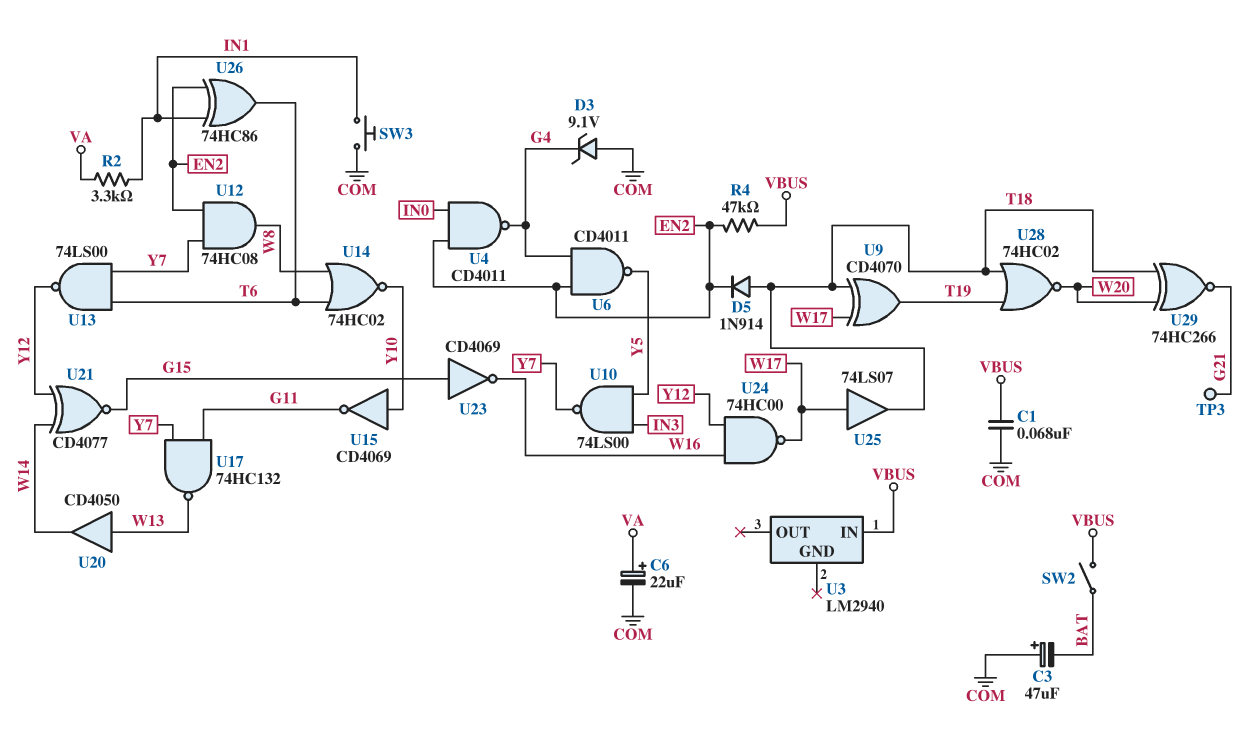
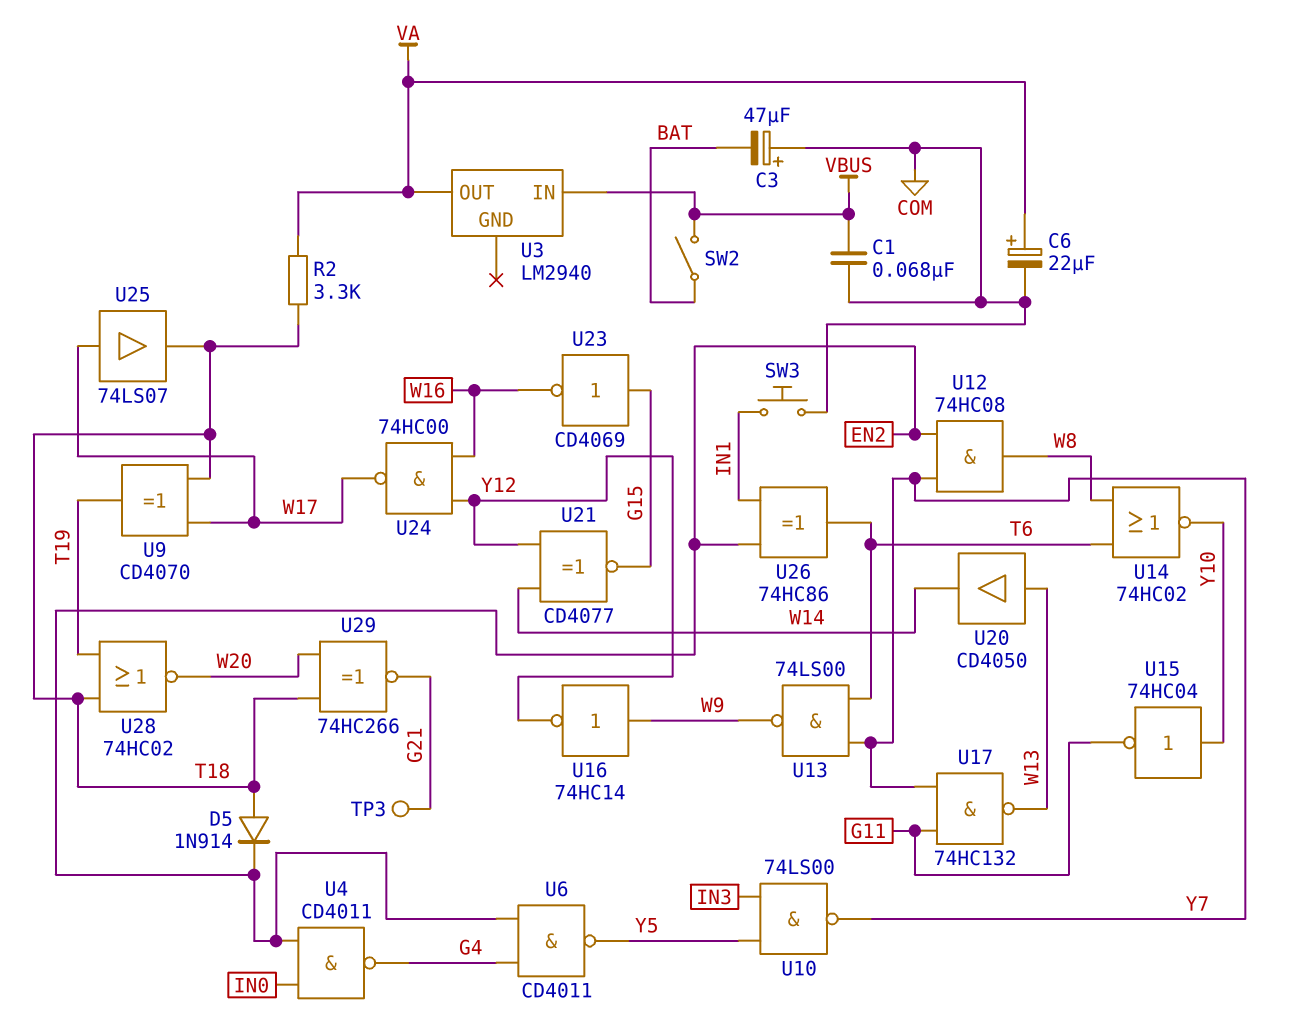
D3: zener 9.1V (A COM, K G4) -> none
R2: 3.3k (IN1, VA) -> 3.3k (T18, VA)
R4: 47k (EN2, VBUS) -> none
U3 pin OUT: none -> VA
U13: NAND 74LS00 (in T6, in Y7, out Y12) -> NAND 74LS00 (in T6, in Y7, out W9)
U15: NOT CD4069 (in Y10, out G11) -> NOT 74HC04 (in Y10, out G11)
U16: none -> NOT 74HC14 (in W9, out Y12)

